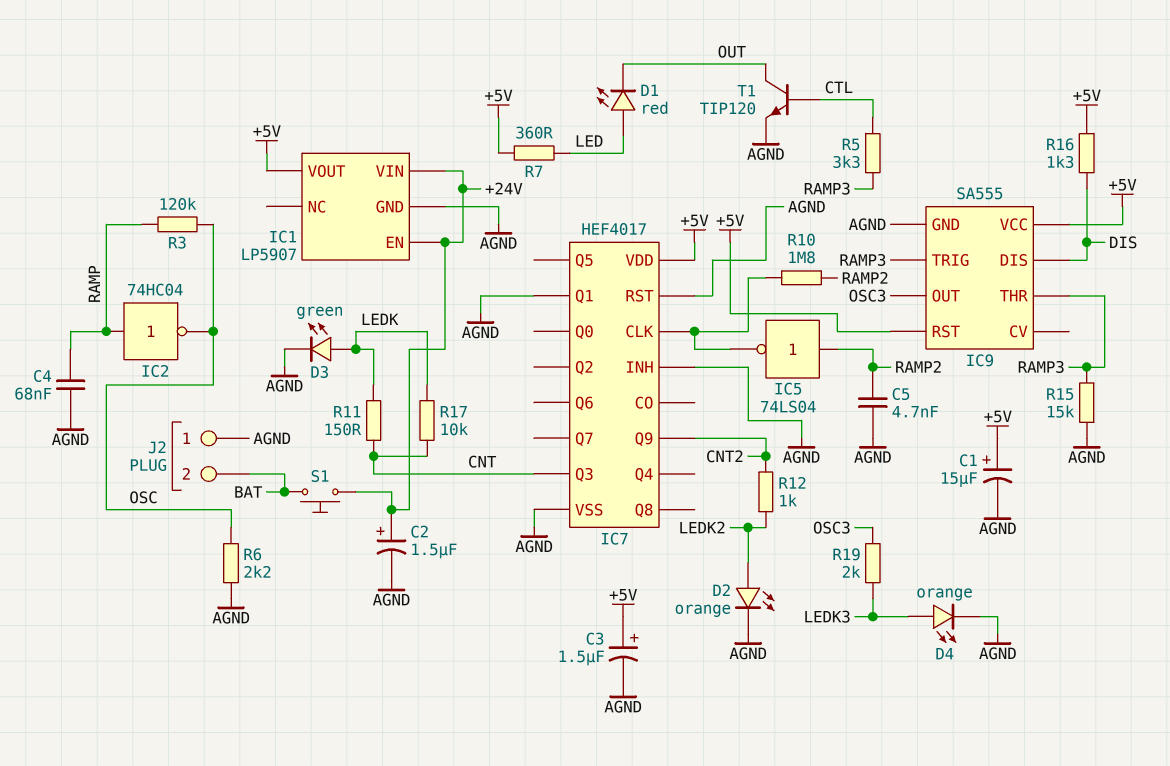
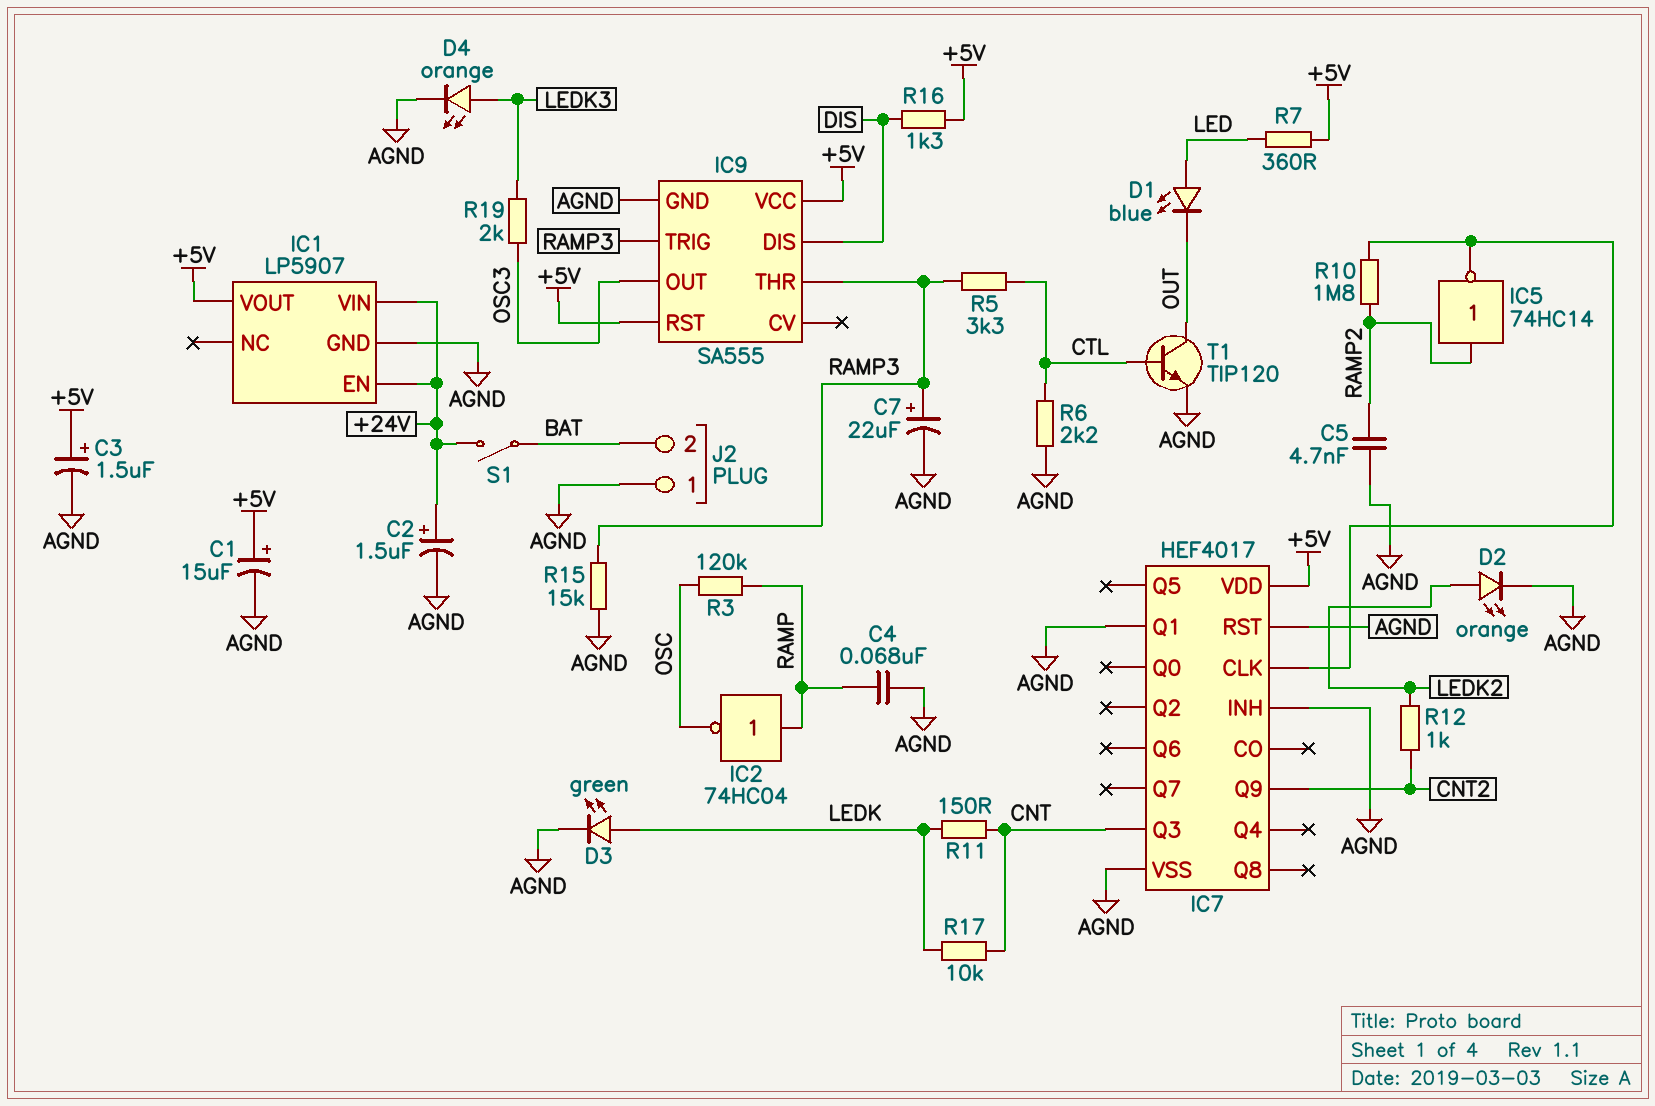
C7: none -> 22uF (plus RAMP3, minus AGND)
D1: LED red (A LED, K OUT) -> LED blue (A LED, K OUT)
IC5: NOT 74LS04 (in RAMP2, out IC7/CLK) -> NOT 74HC14 (in RAMP2, out IC7/CLK)
R6: 2.2k (AGND, OSC) -> 2.2k (AGND, CTL)
S1: button (+24V, BAT) -> switch (+24V, BAT)

